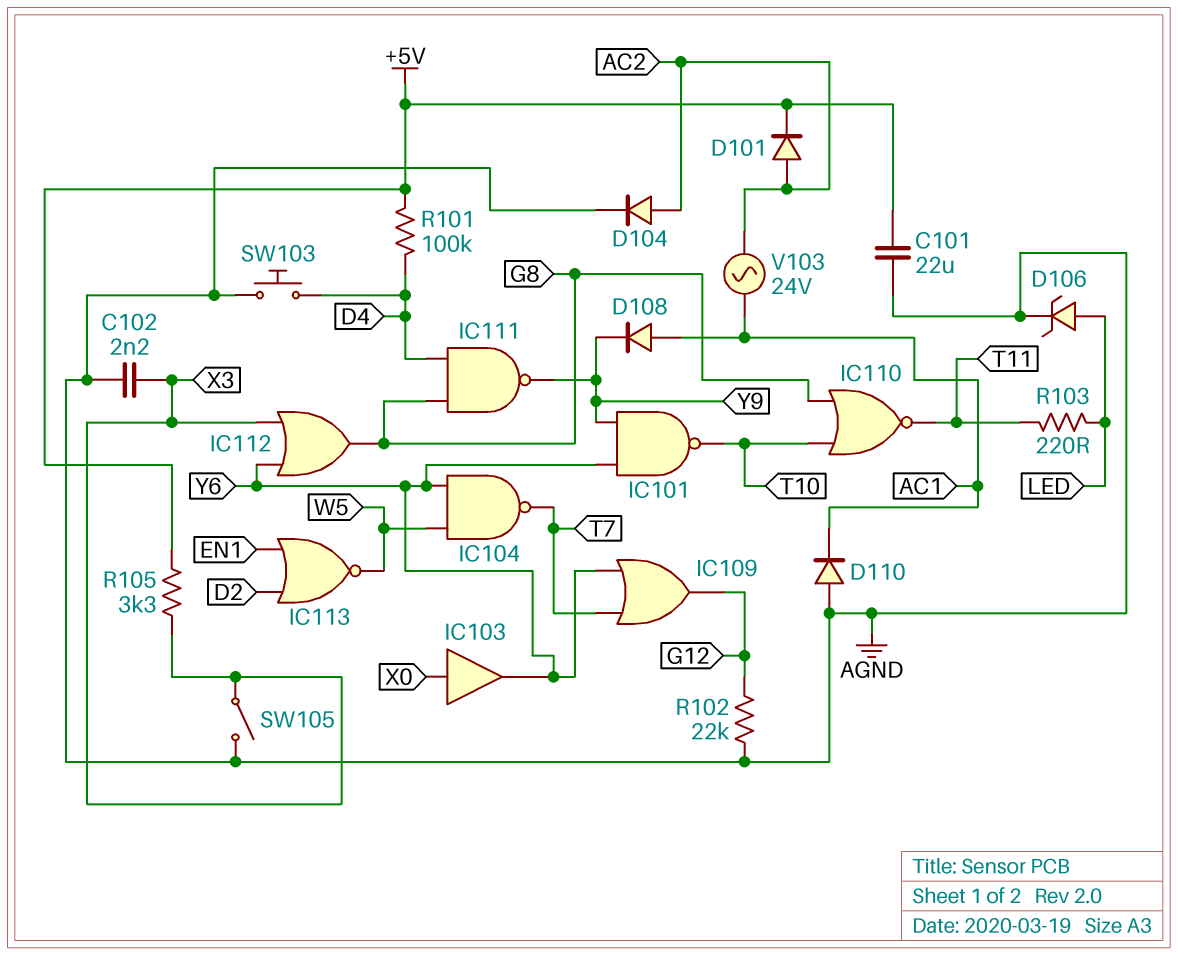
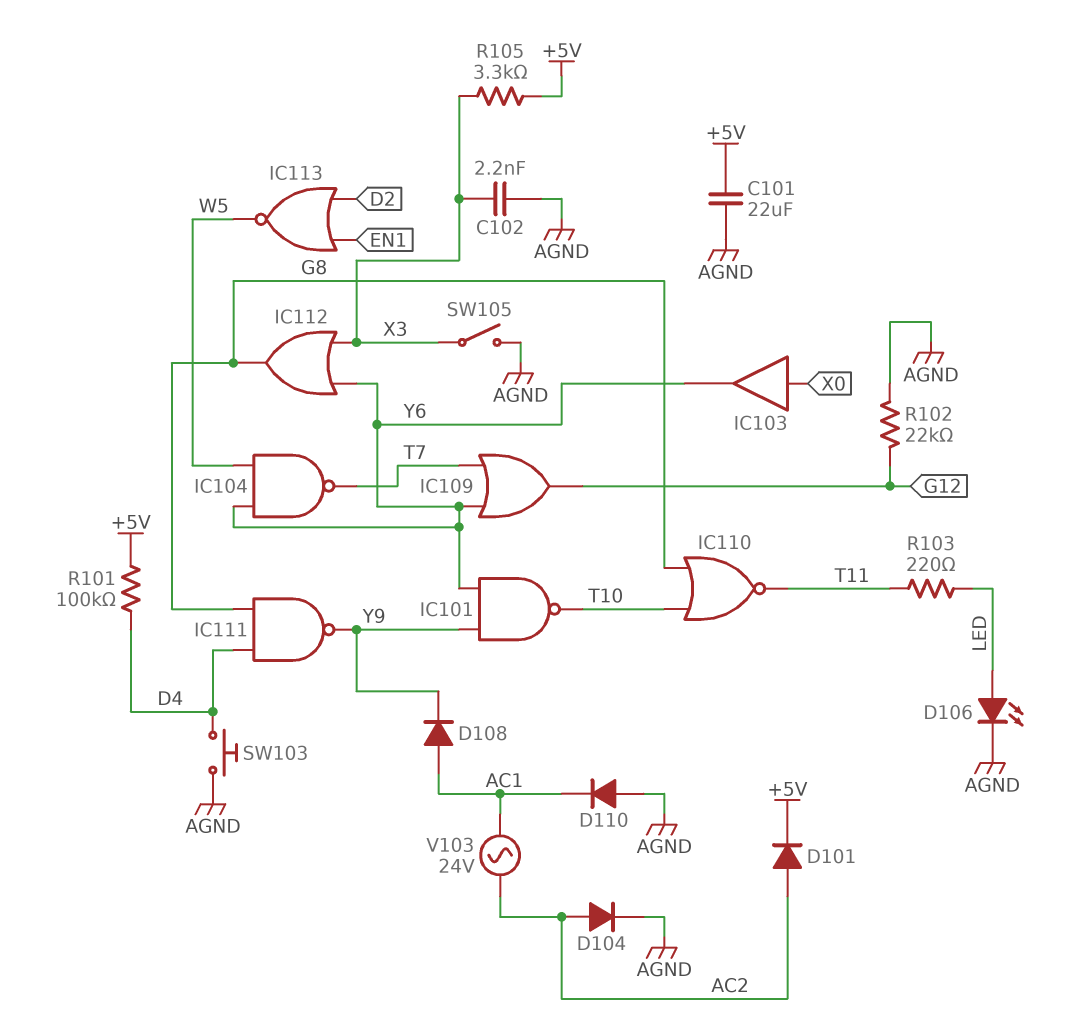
D106: zener (A LED, K AGND) -> LED (A LED, K AGND)

